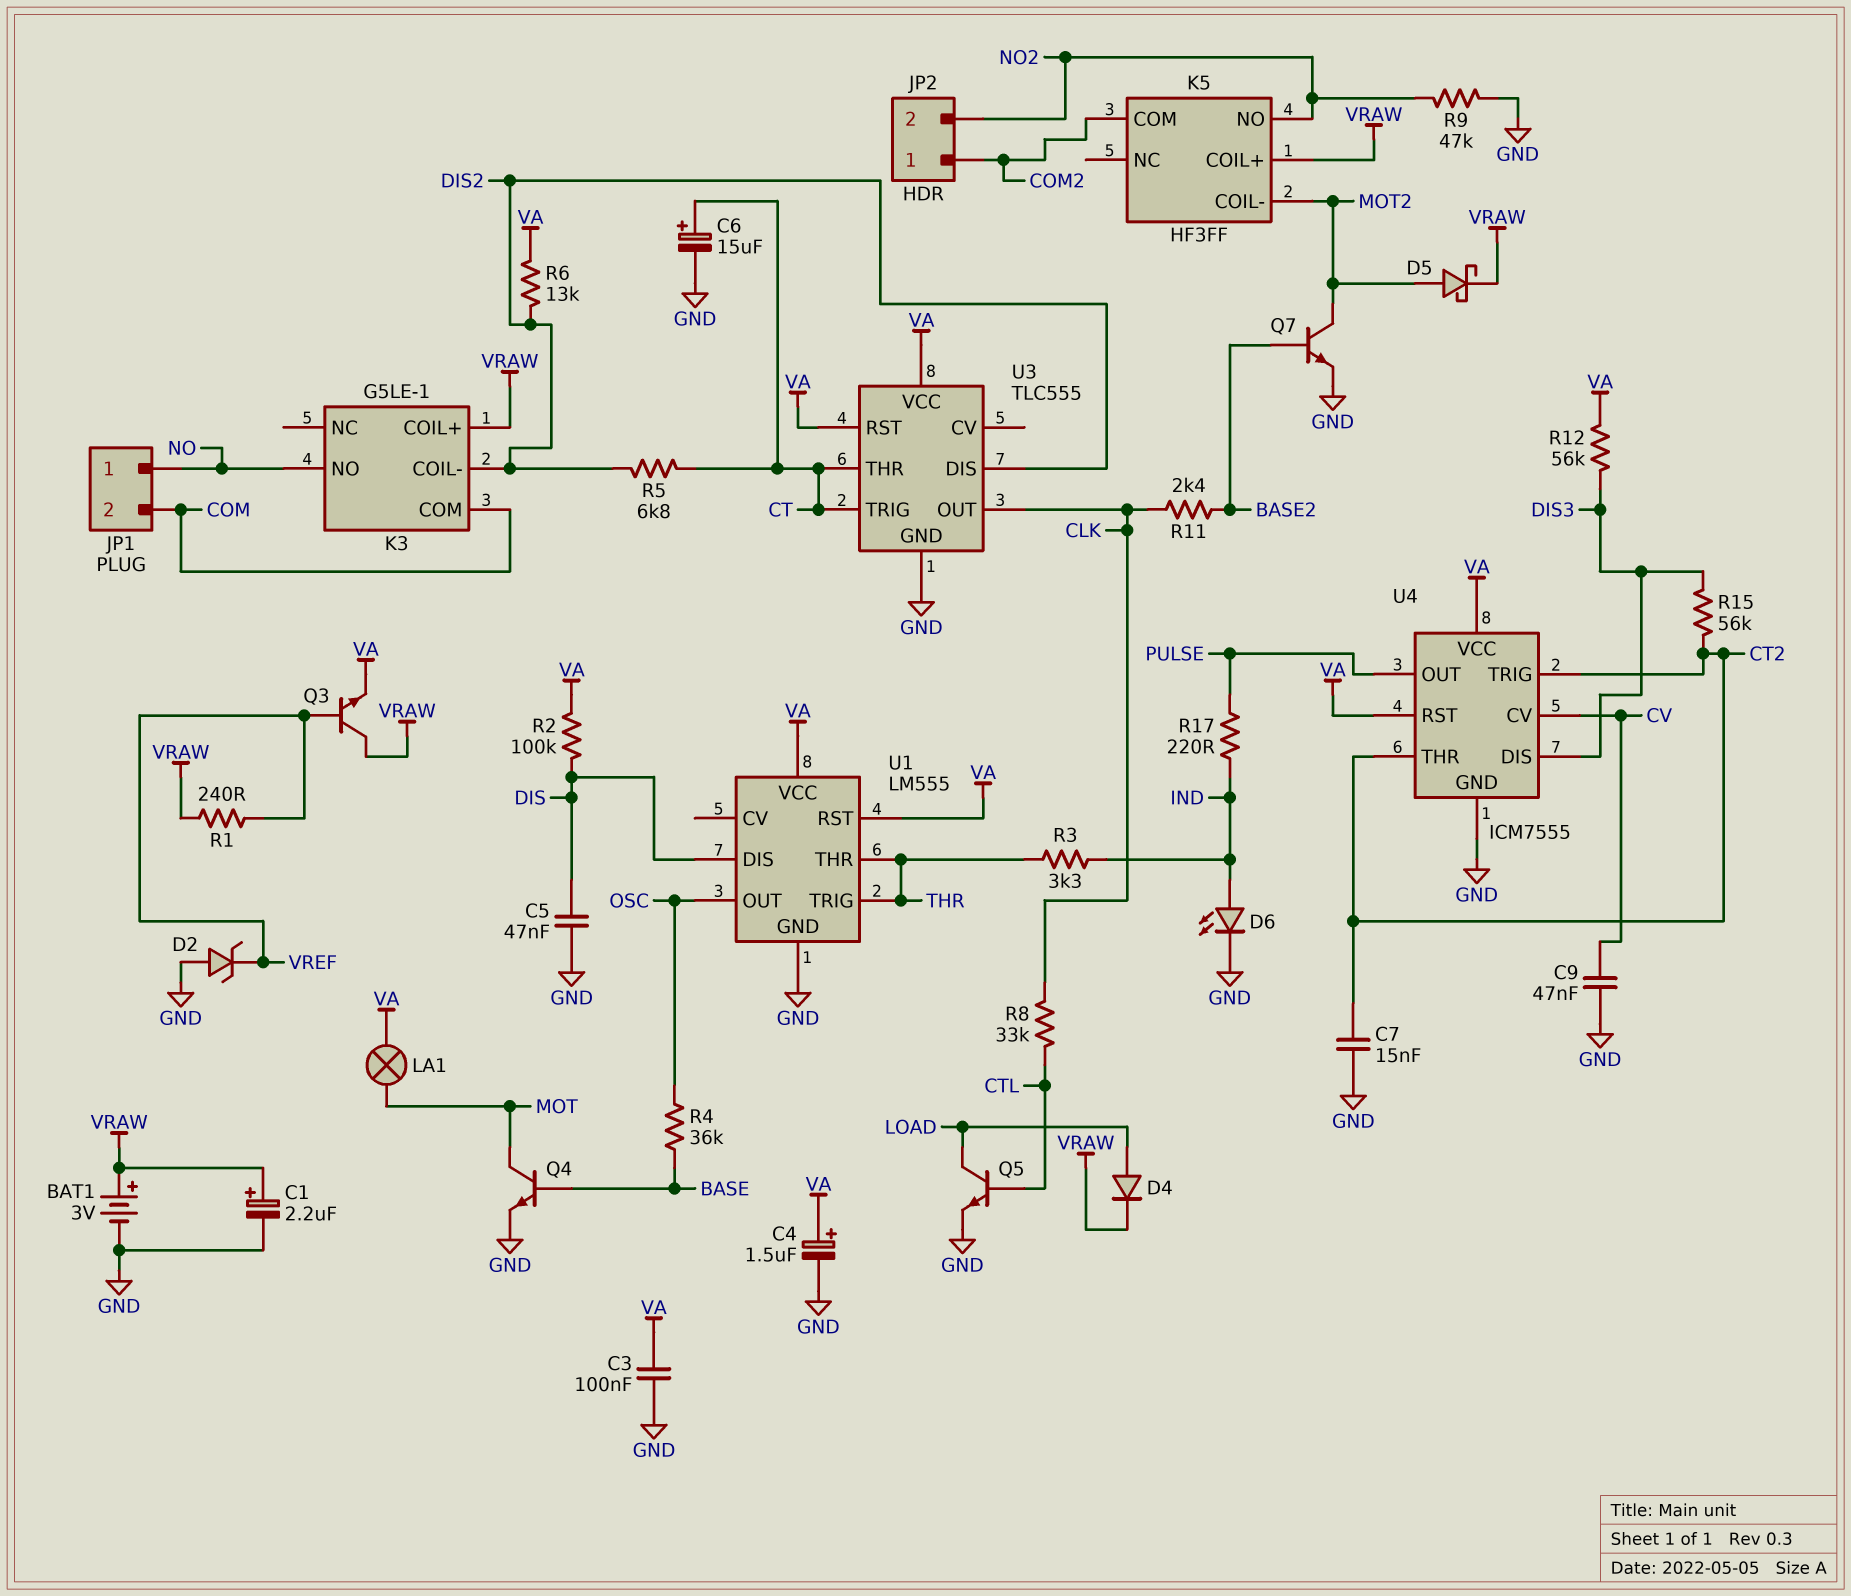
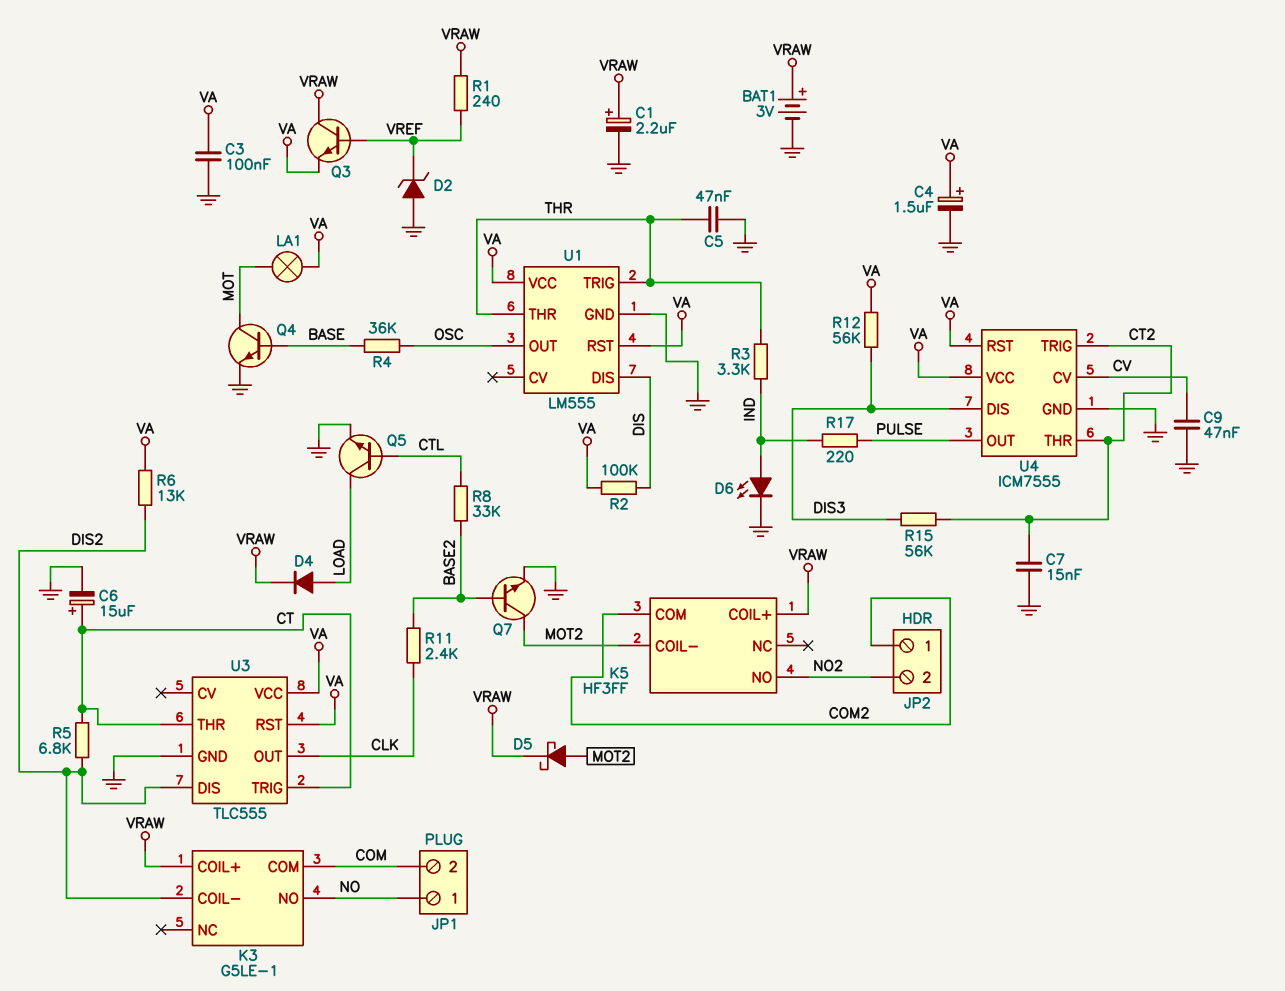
C5: 47nF (DIS, GND) -> 47nF (GND, THR)
R8: 33k (CLK, CTL) -> 33k (BASE2, CTL)
R9: 47k (GND, NO2) -> none

